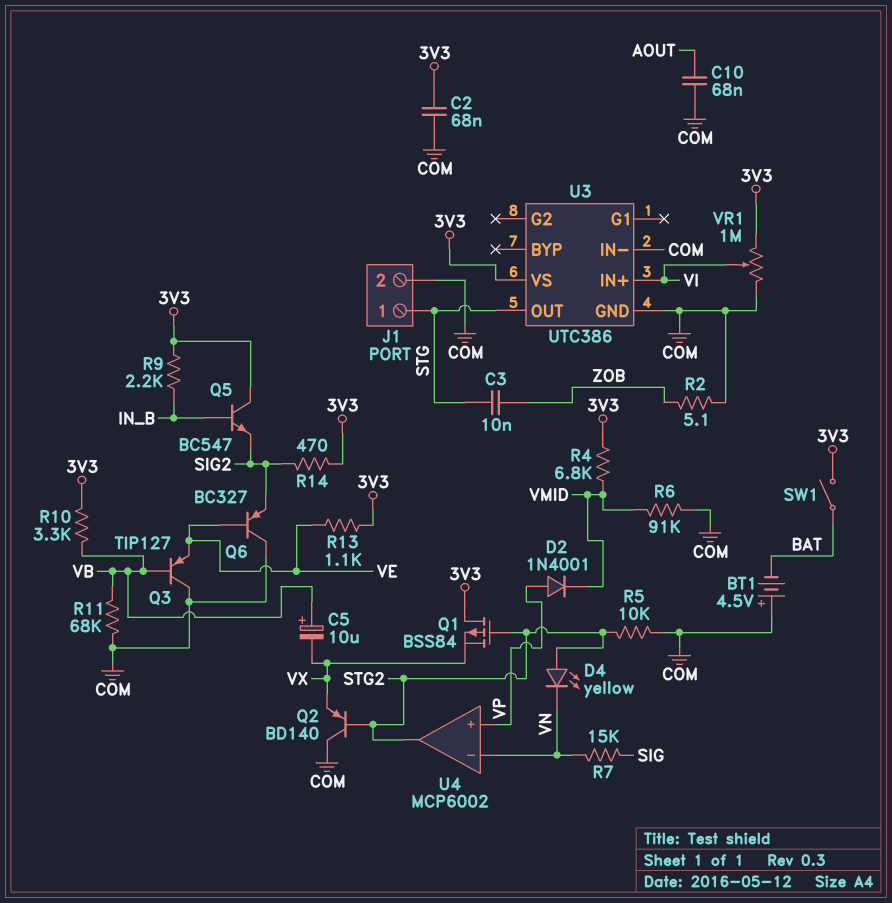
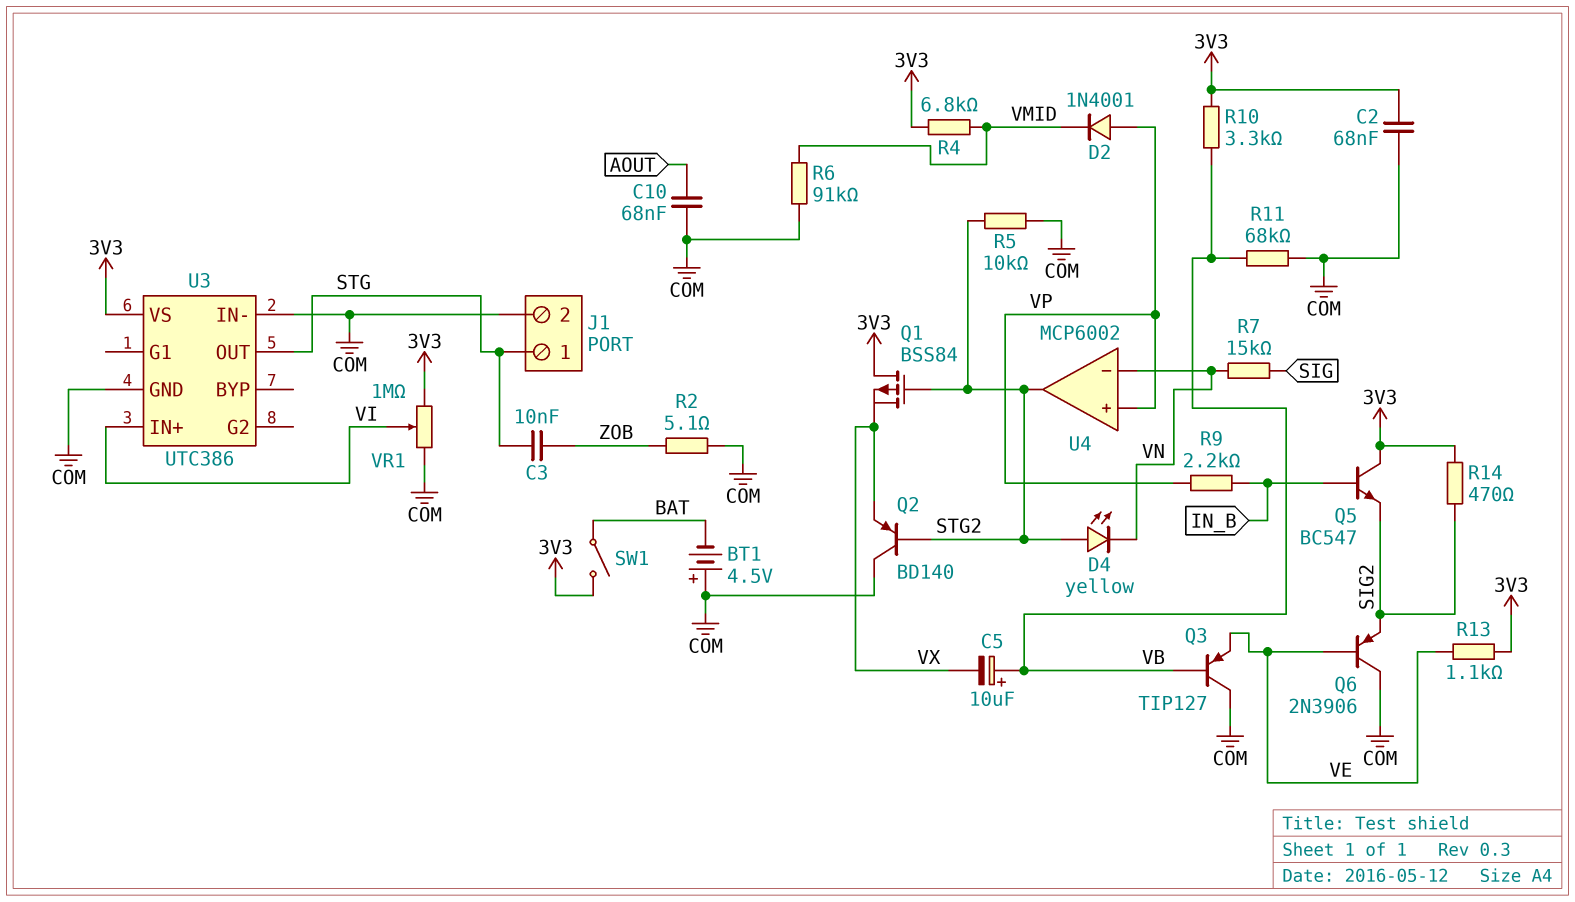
Q6: PNP BC327 (B VE, C COM, E SIG2) -> PNP 2N3906 (B VE, C COM, E SIG2)
R9: 2.2k (3V3, IN_B) -> 2.2k (IN_B, VP)

